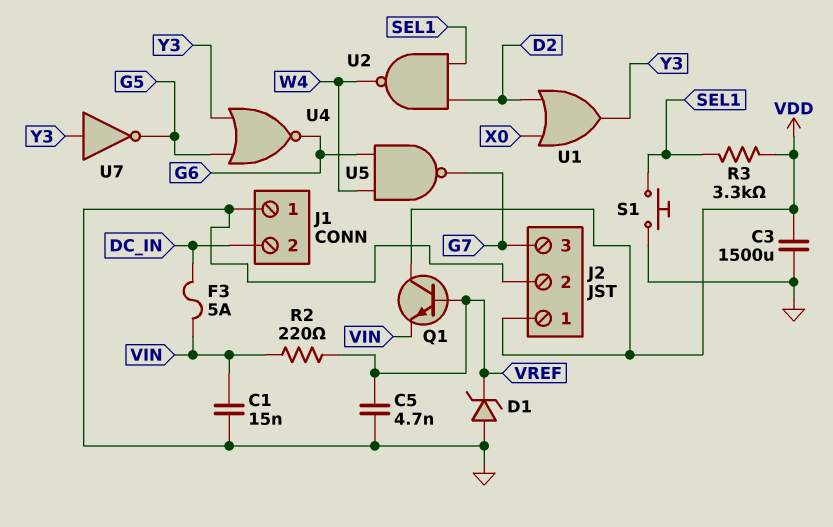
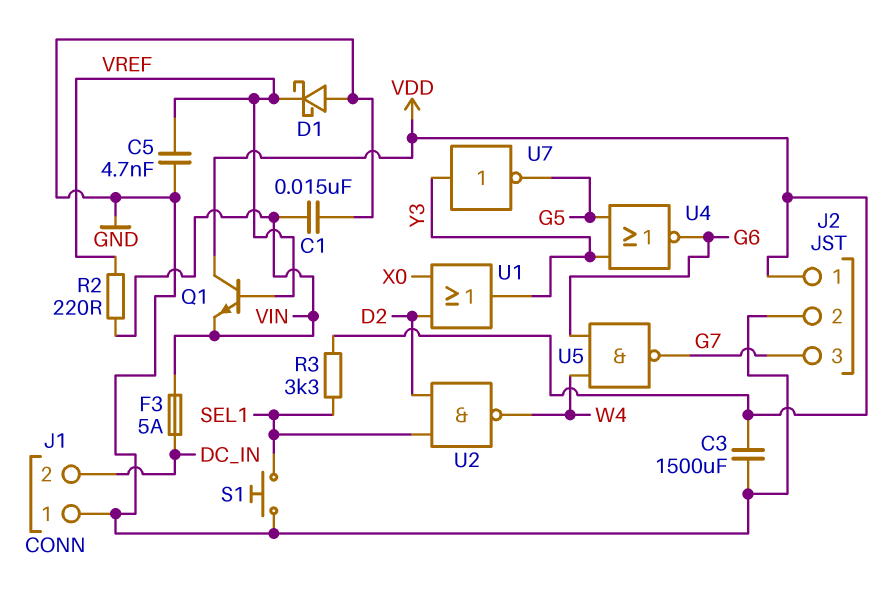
D1: zener (A GND, K VREF) -> schottky (A GND, K VREF)

